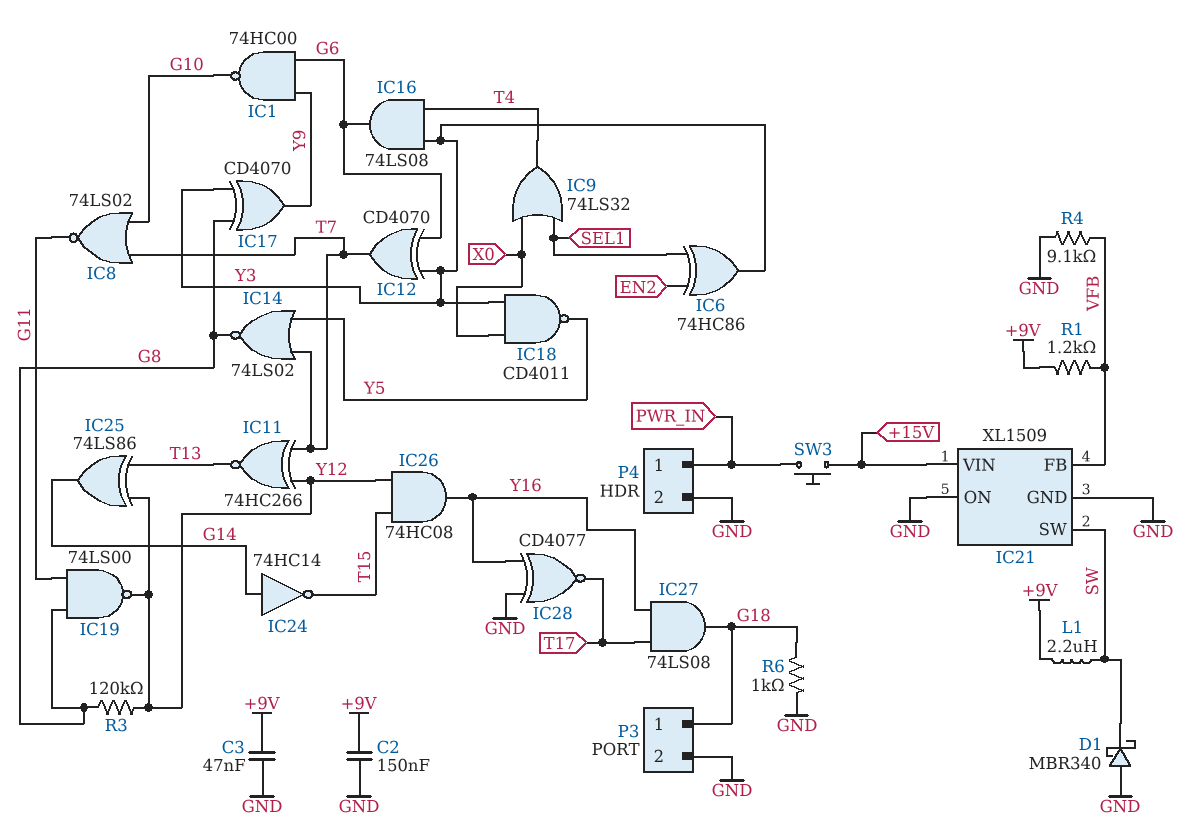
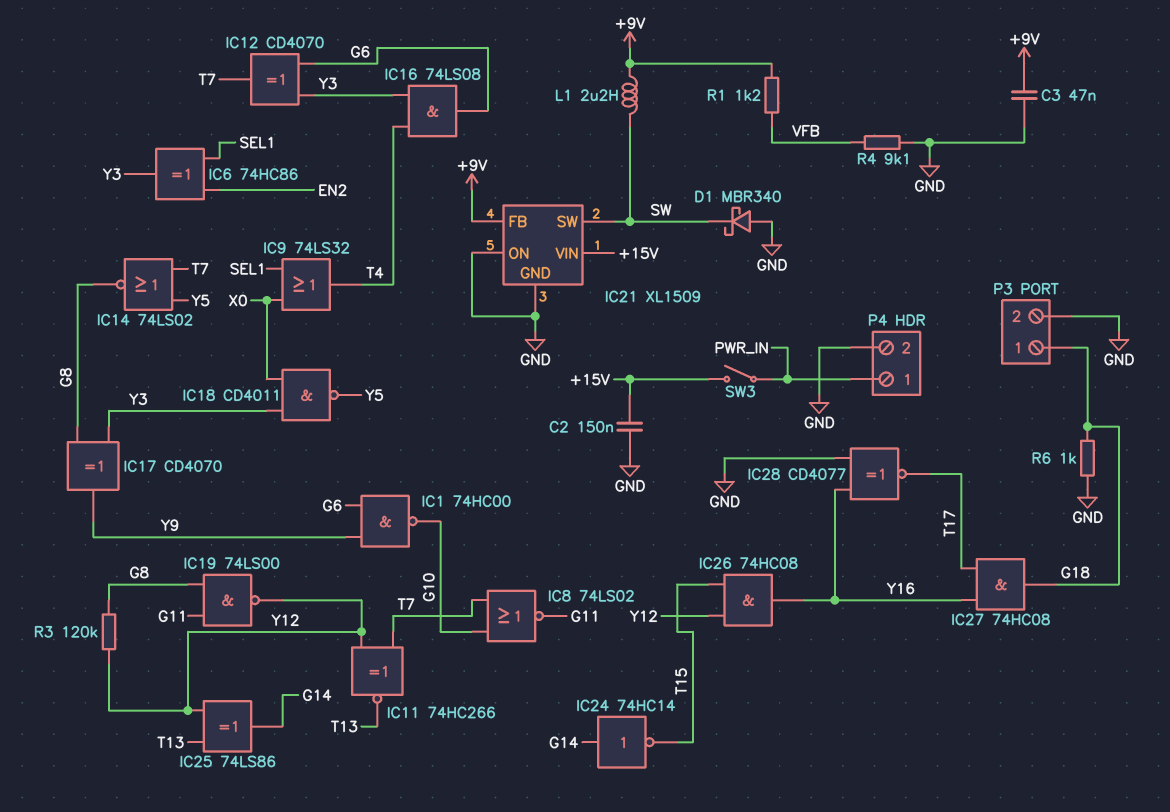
C2: 150nF (+9V, GND) -> 150nF (+15V, GND)
IC21 pin FB: VFB -> +9V
IC27: AND 74LS08 (in T17, in Y16, out G18) -> AND 74HC08 (in T17, in Y16, out G18)
SW3: button (+15V, PWR_IN) -> switch (+15V, PWR_IN)

